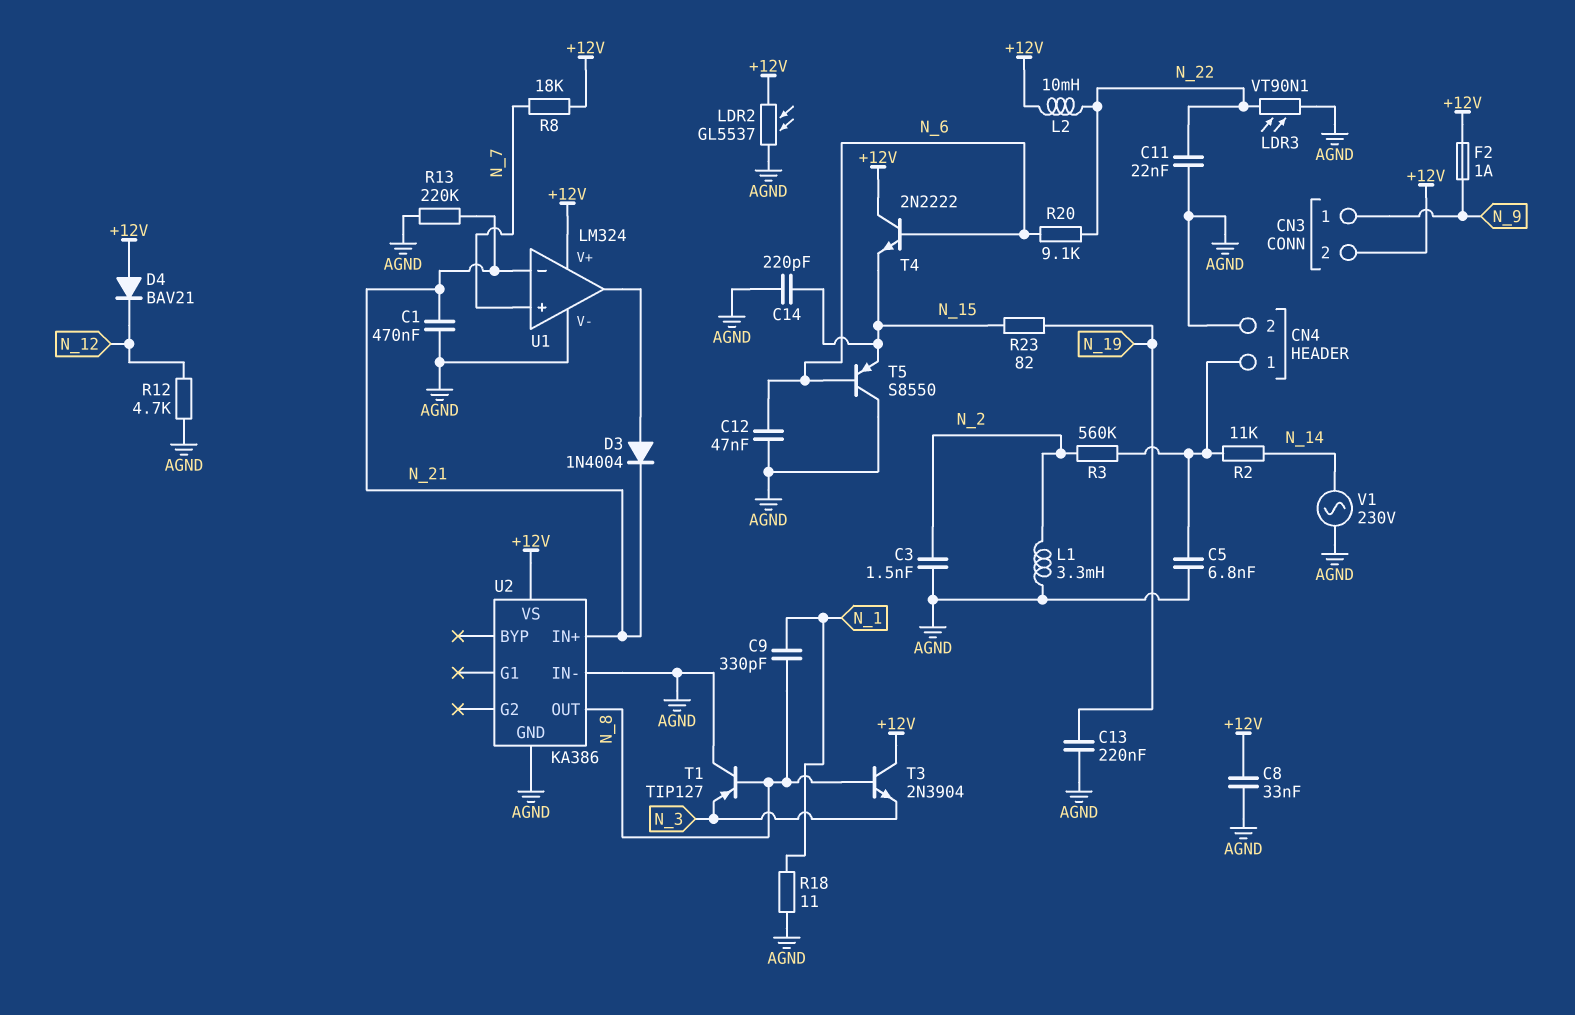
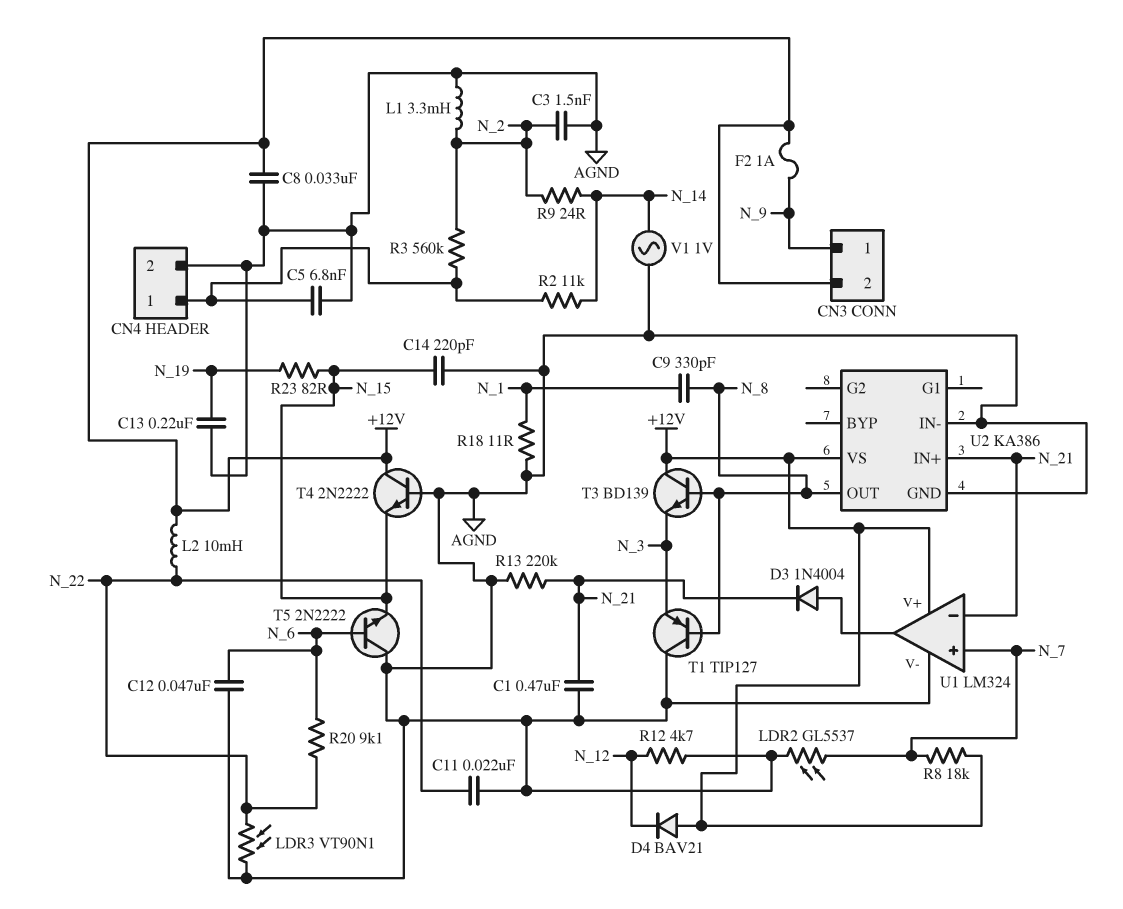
LDR2: GL5537 (+12V, AGND) -> GL5537 (AGND, N_7)
R9: none -> 24 (N_2, N_14)
T3: NPN 2N3904 (B N_8, C +12V, E N_3) -> NPN BD139 (B N_8, C +12V, E N_3)
T4: NPN 2N2222 (B N_6, C +12V, E N_15) -> NPN 2N2222 (B AGND, C +12V, E N_15)
T5: PNP S8550 (B N_6, C AGND, E N_15) -> NPN 2N2222 (B N_6, C AGND, E N_15)
V1: AC 230V (AGND, N_14) -> AC 1V (AGND, N_14)

